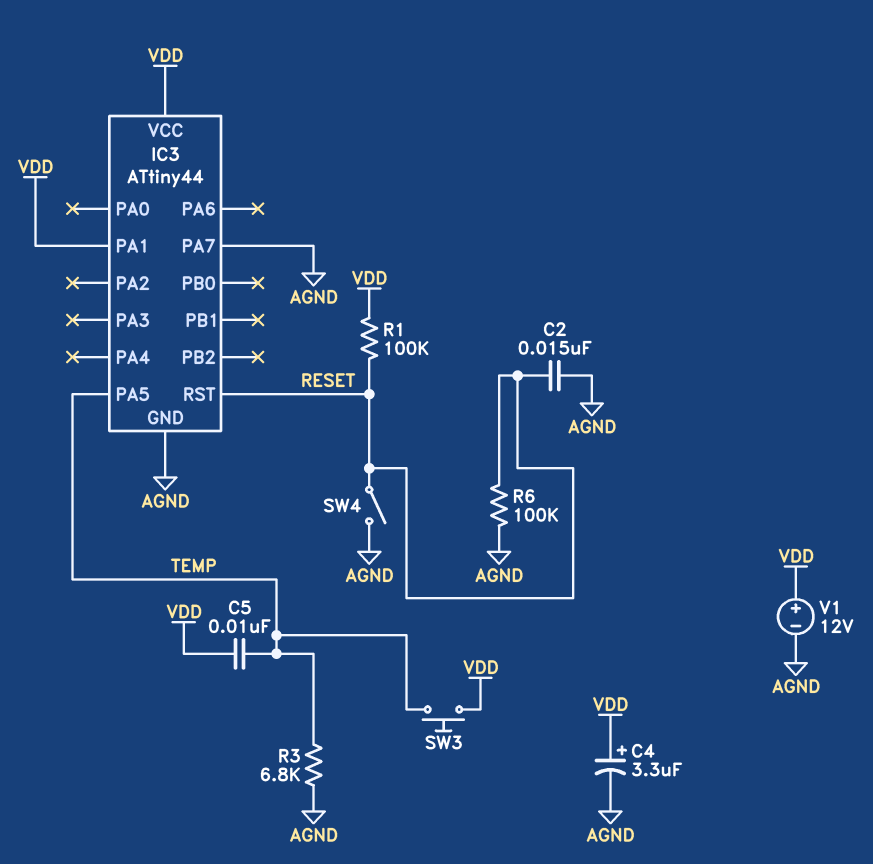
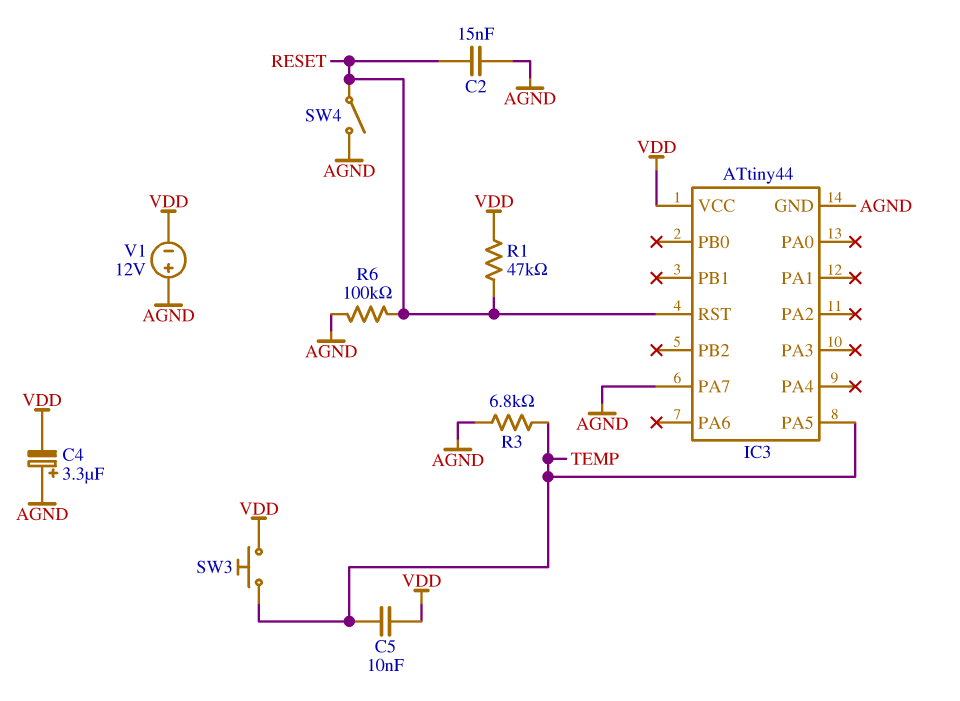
C4: 3.3uF (plus VDD, minus AGND) -> 3.3uF (plus AGND, minus VDD)
IC3 pin PA1: VDD -> none
R1: 100k (RESET, VDD) -> 47k (RESET, VDD)
V1: 12V (plus VDD, minus AGND) -> 12V (plus AGND, minus VDD)

